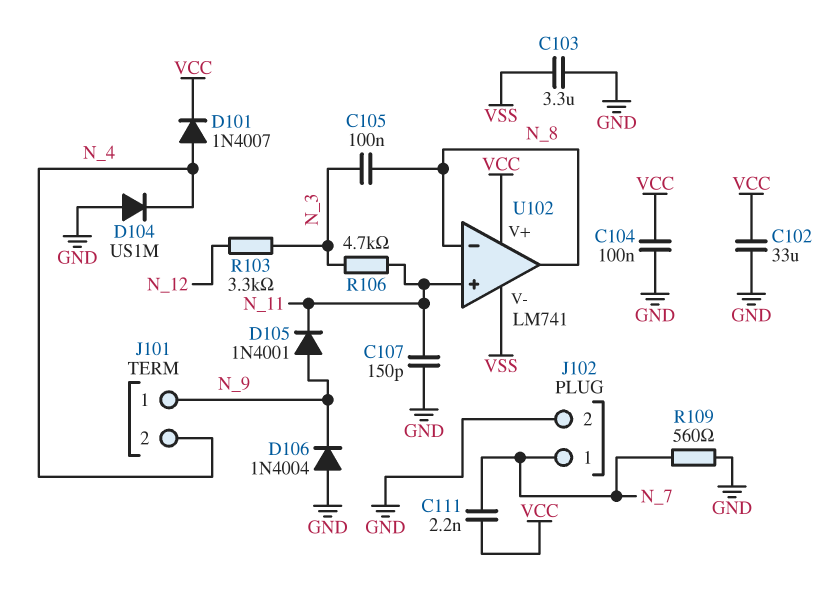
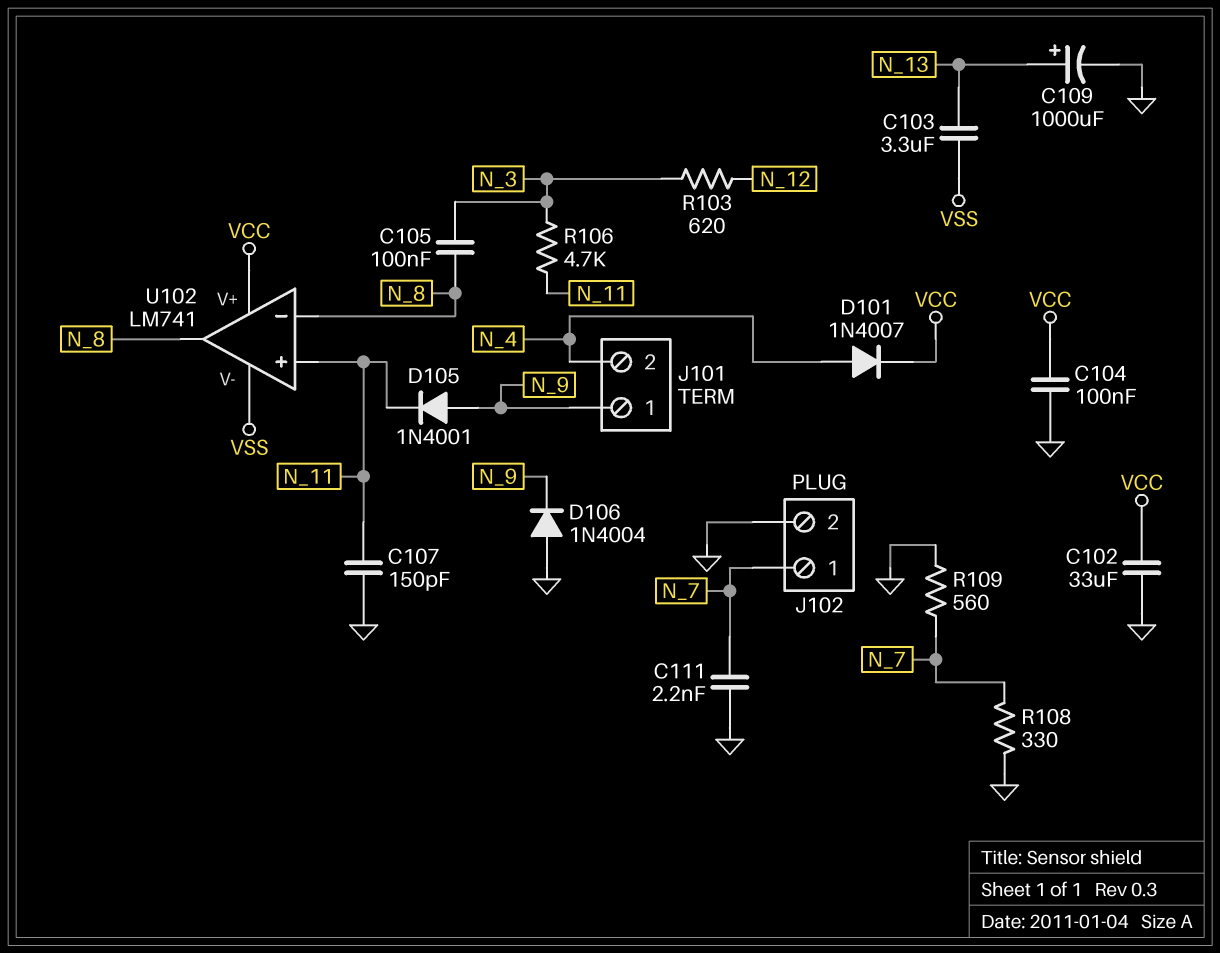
C103: 3.3uF (GND, VSS) -> 3.3uF (N_13, VSS)
C109: none -> 1000uF (plus N_13, minus GND)
C111: 2.2nF (N_7, VCC) -> 2.2nF (GND, N_7)
D104: diode US1M (A GND, K N_4) -> none
R103: 3.3k (N_3, N_12) -> 620 (N_3, N_12)
R108: none -> 330 (GND, N_7)

